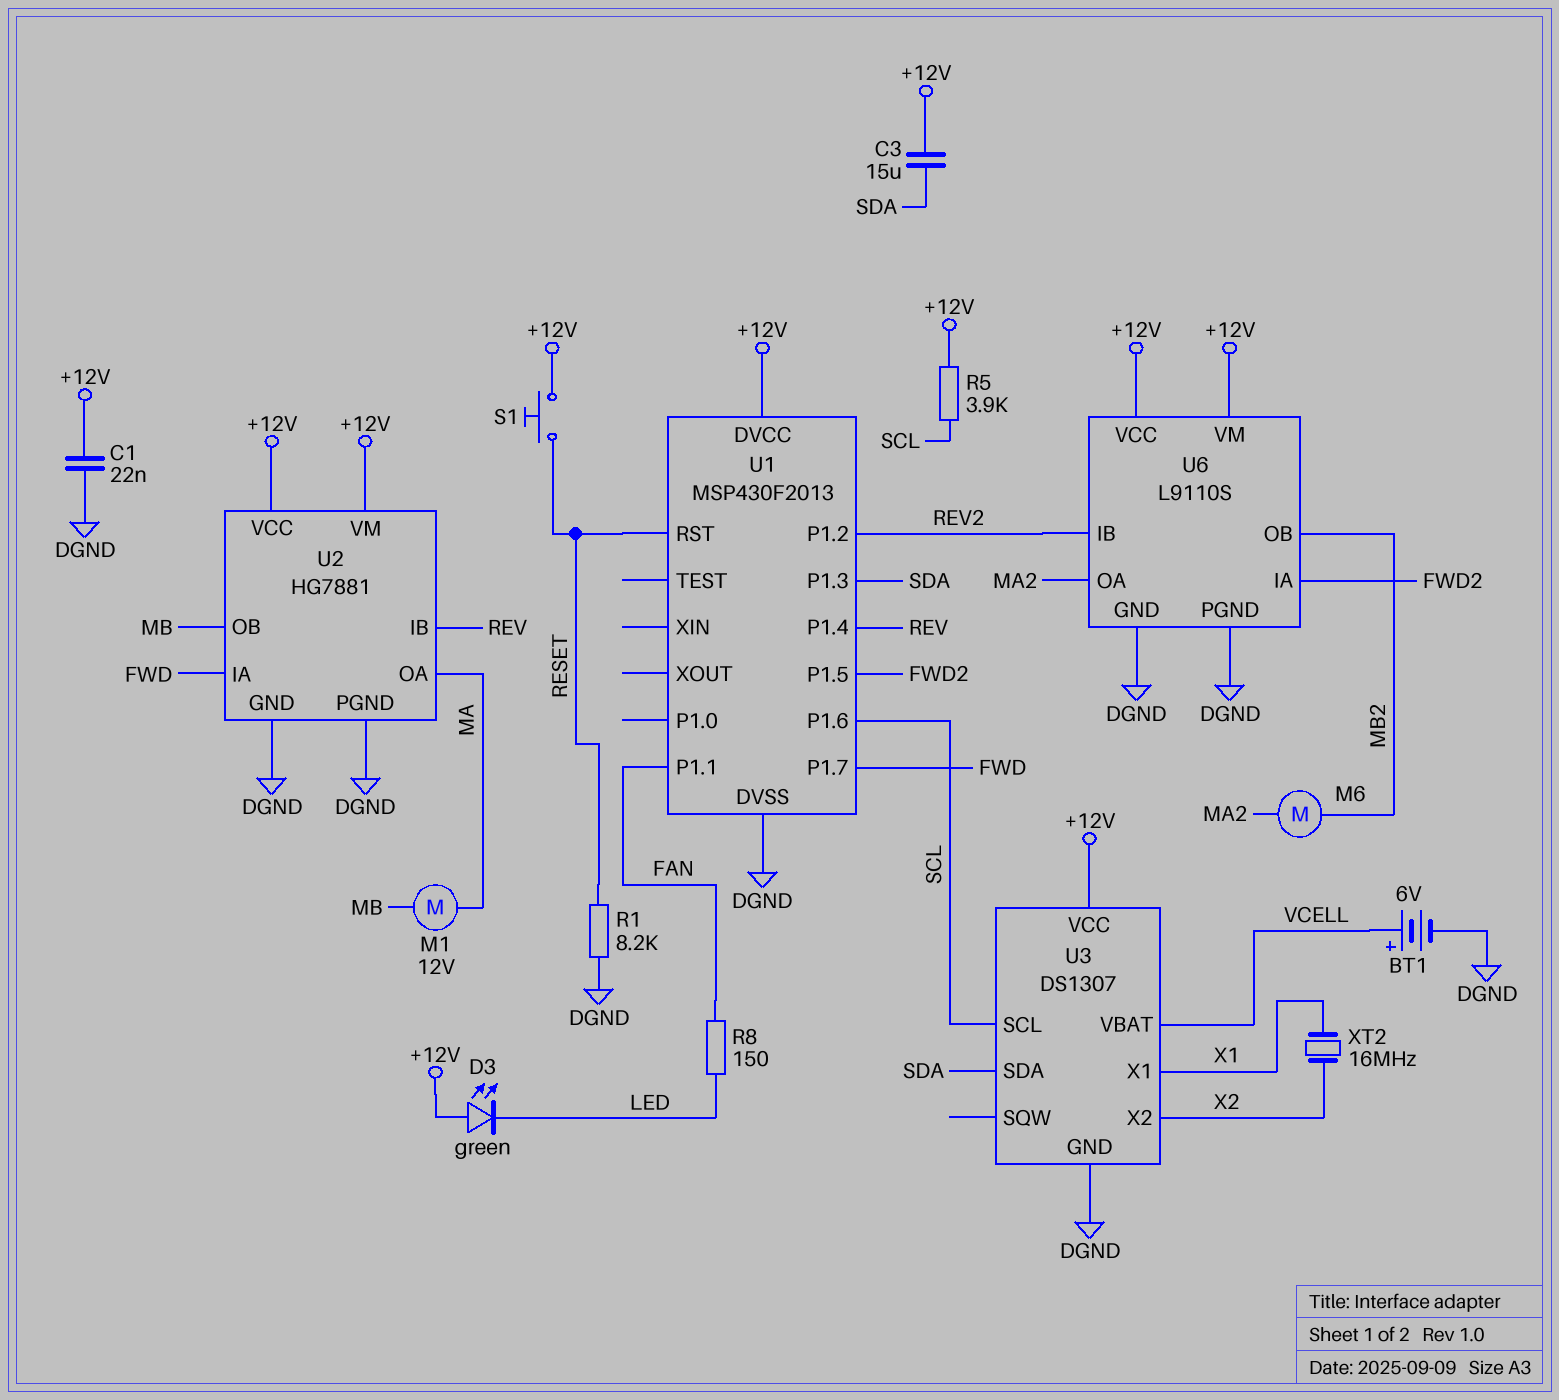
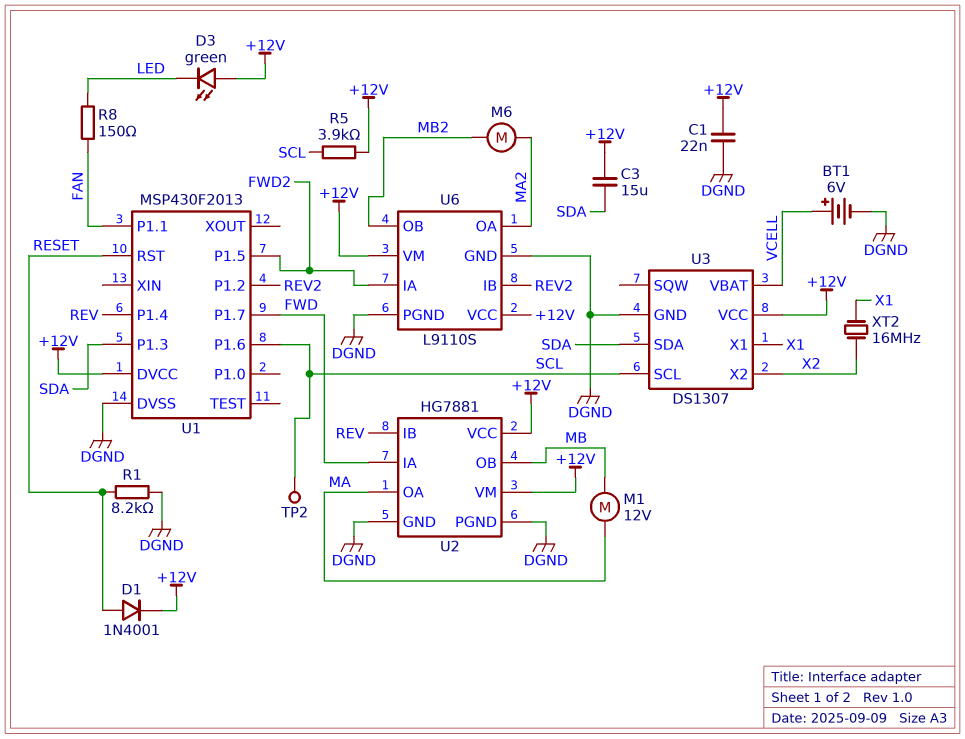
D1: none -> diode 1N4001 (A RESET, K +12V)
S1: button (+12V, RESET) -> none
TP2: none -> test point (SCL)

